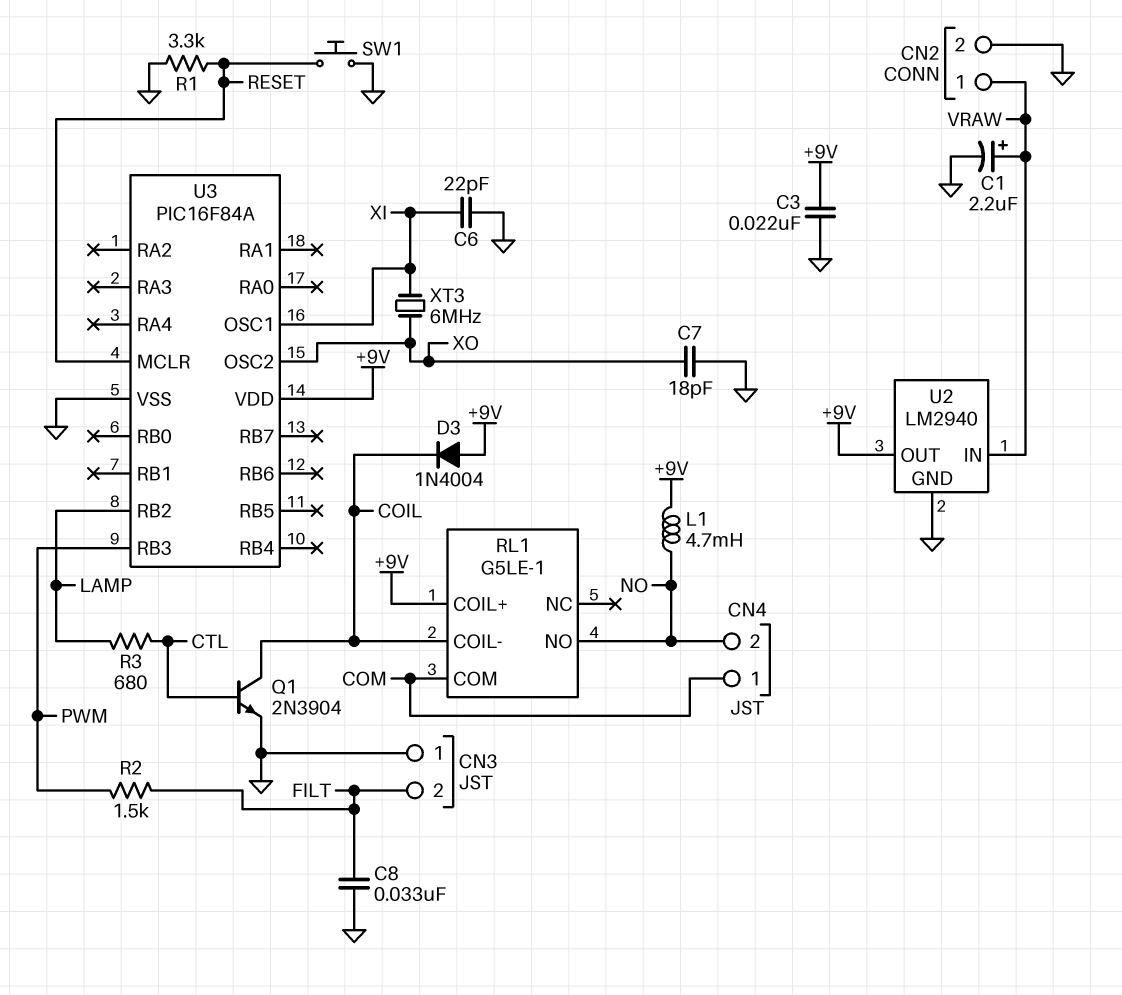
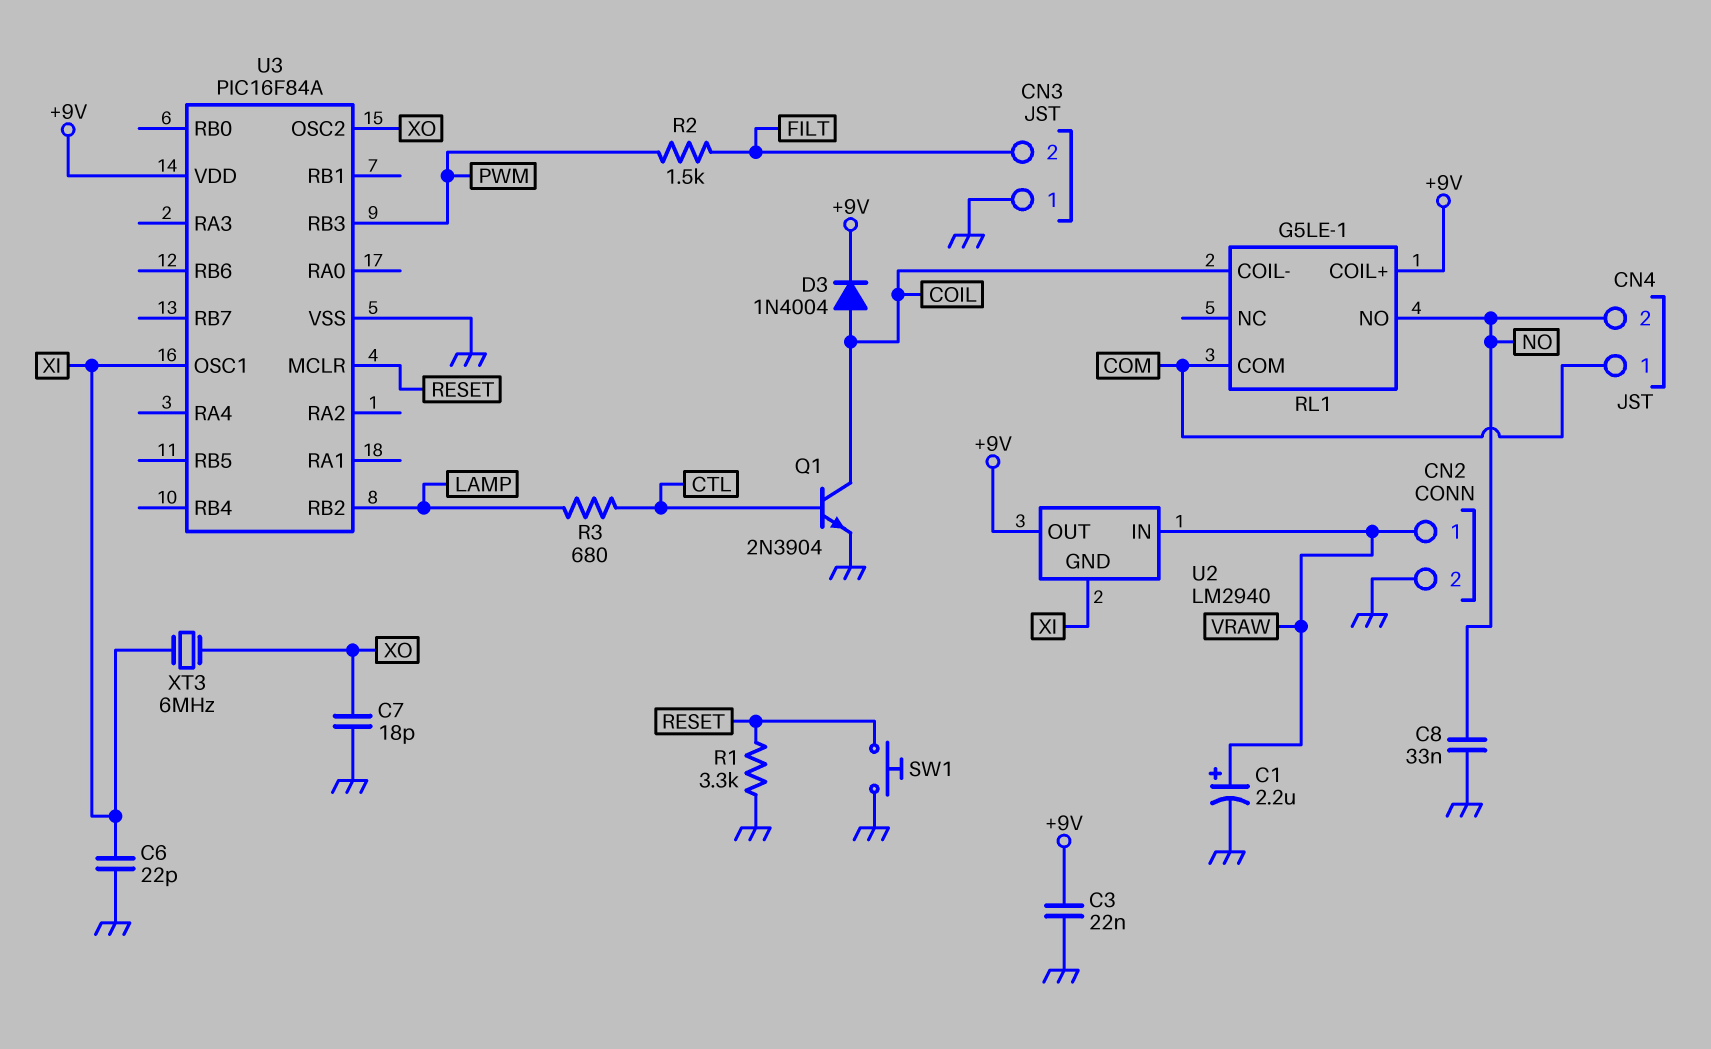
C8: 33nF (FILT, GND) -> 33nF (GND, NO)
D3: diode 1N4004 (A +9V, K COIL) -> diode 1N4004 (A COIL, K +9V)
L1: 4.7mH (+9V, NO) -> none
U2 pin GND: GND -> XI

